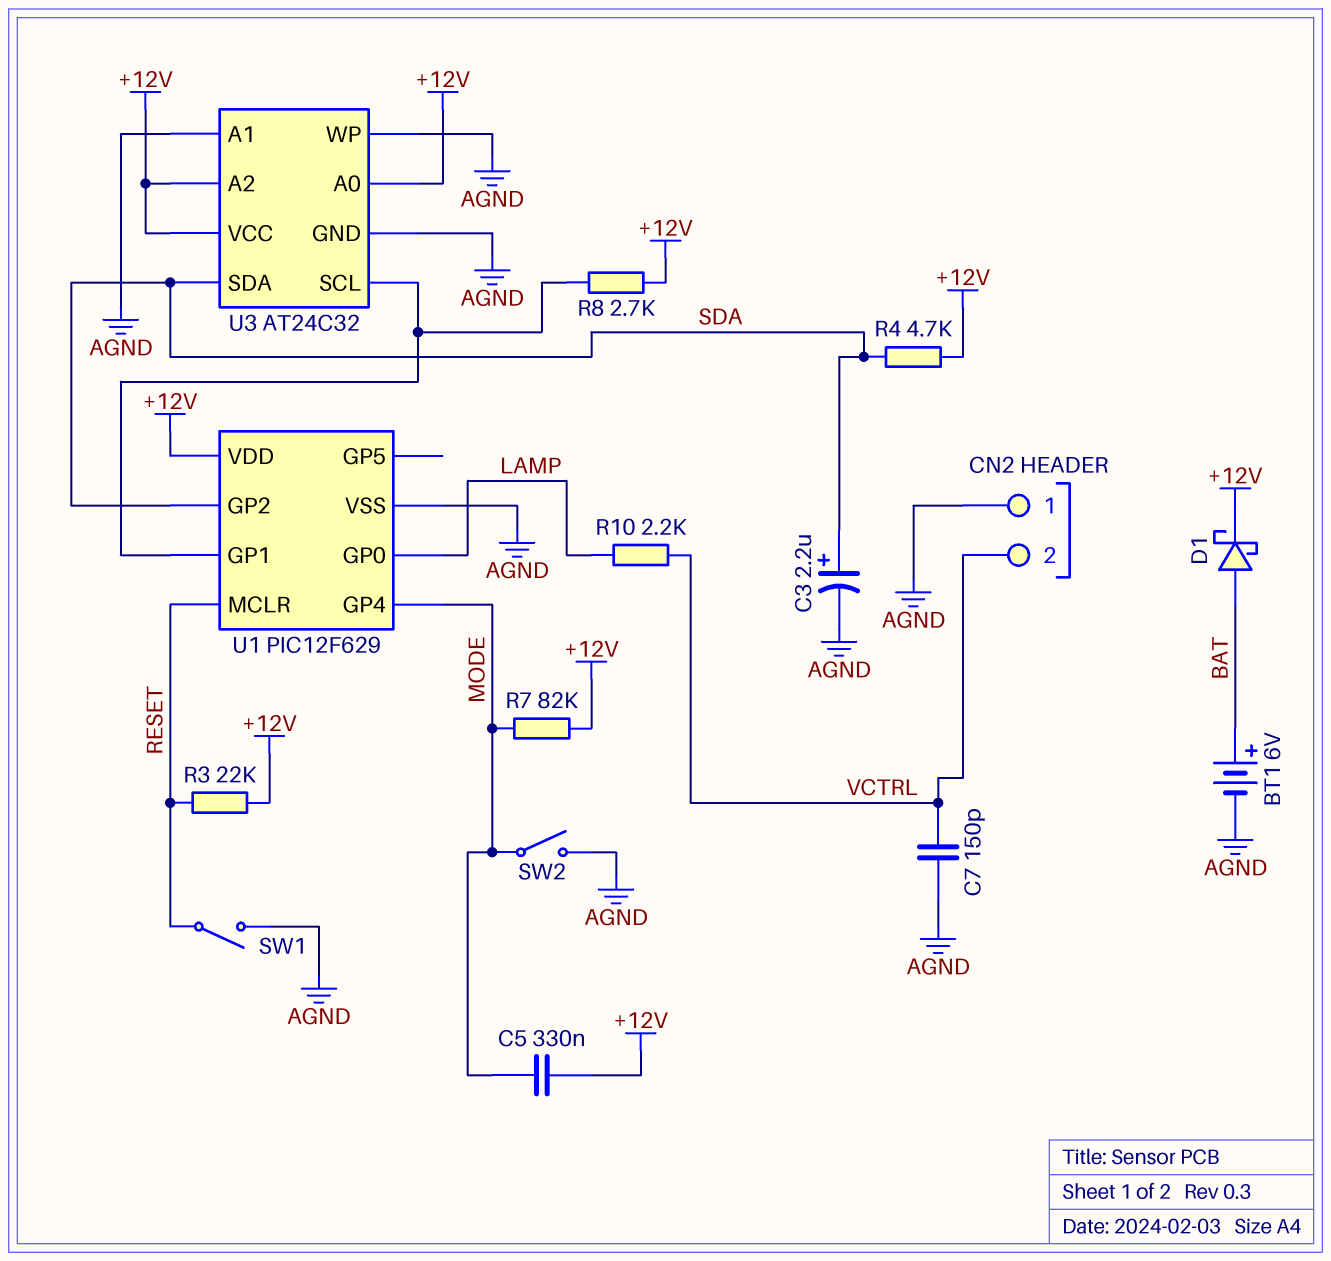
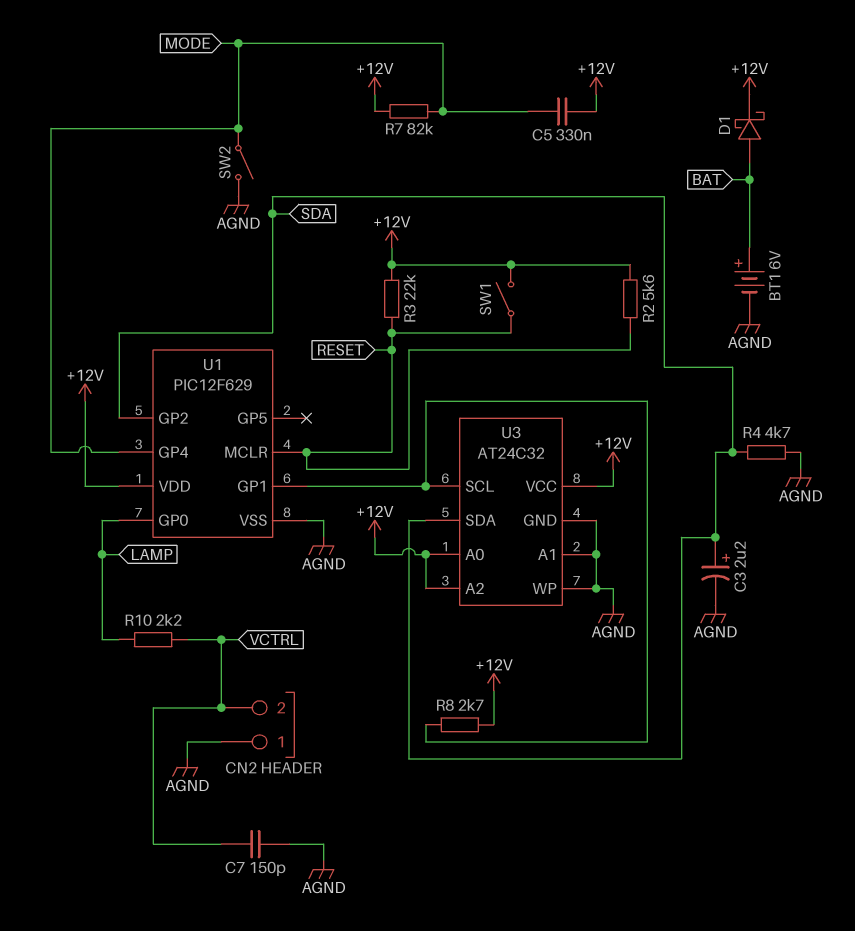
R2: none -> 5.6k (+12V, RESET)
R4: 4.7k (+12V, SDA) -> 4.7k (AGND, SDA)
SW1: switch (AGND, RESET) -> switch (+12V, RESET)

